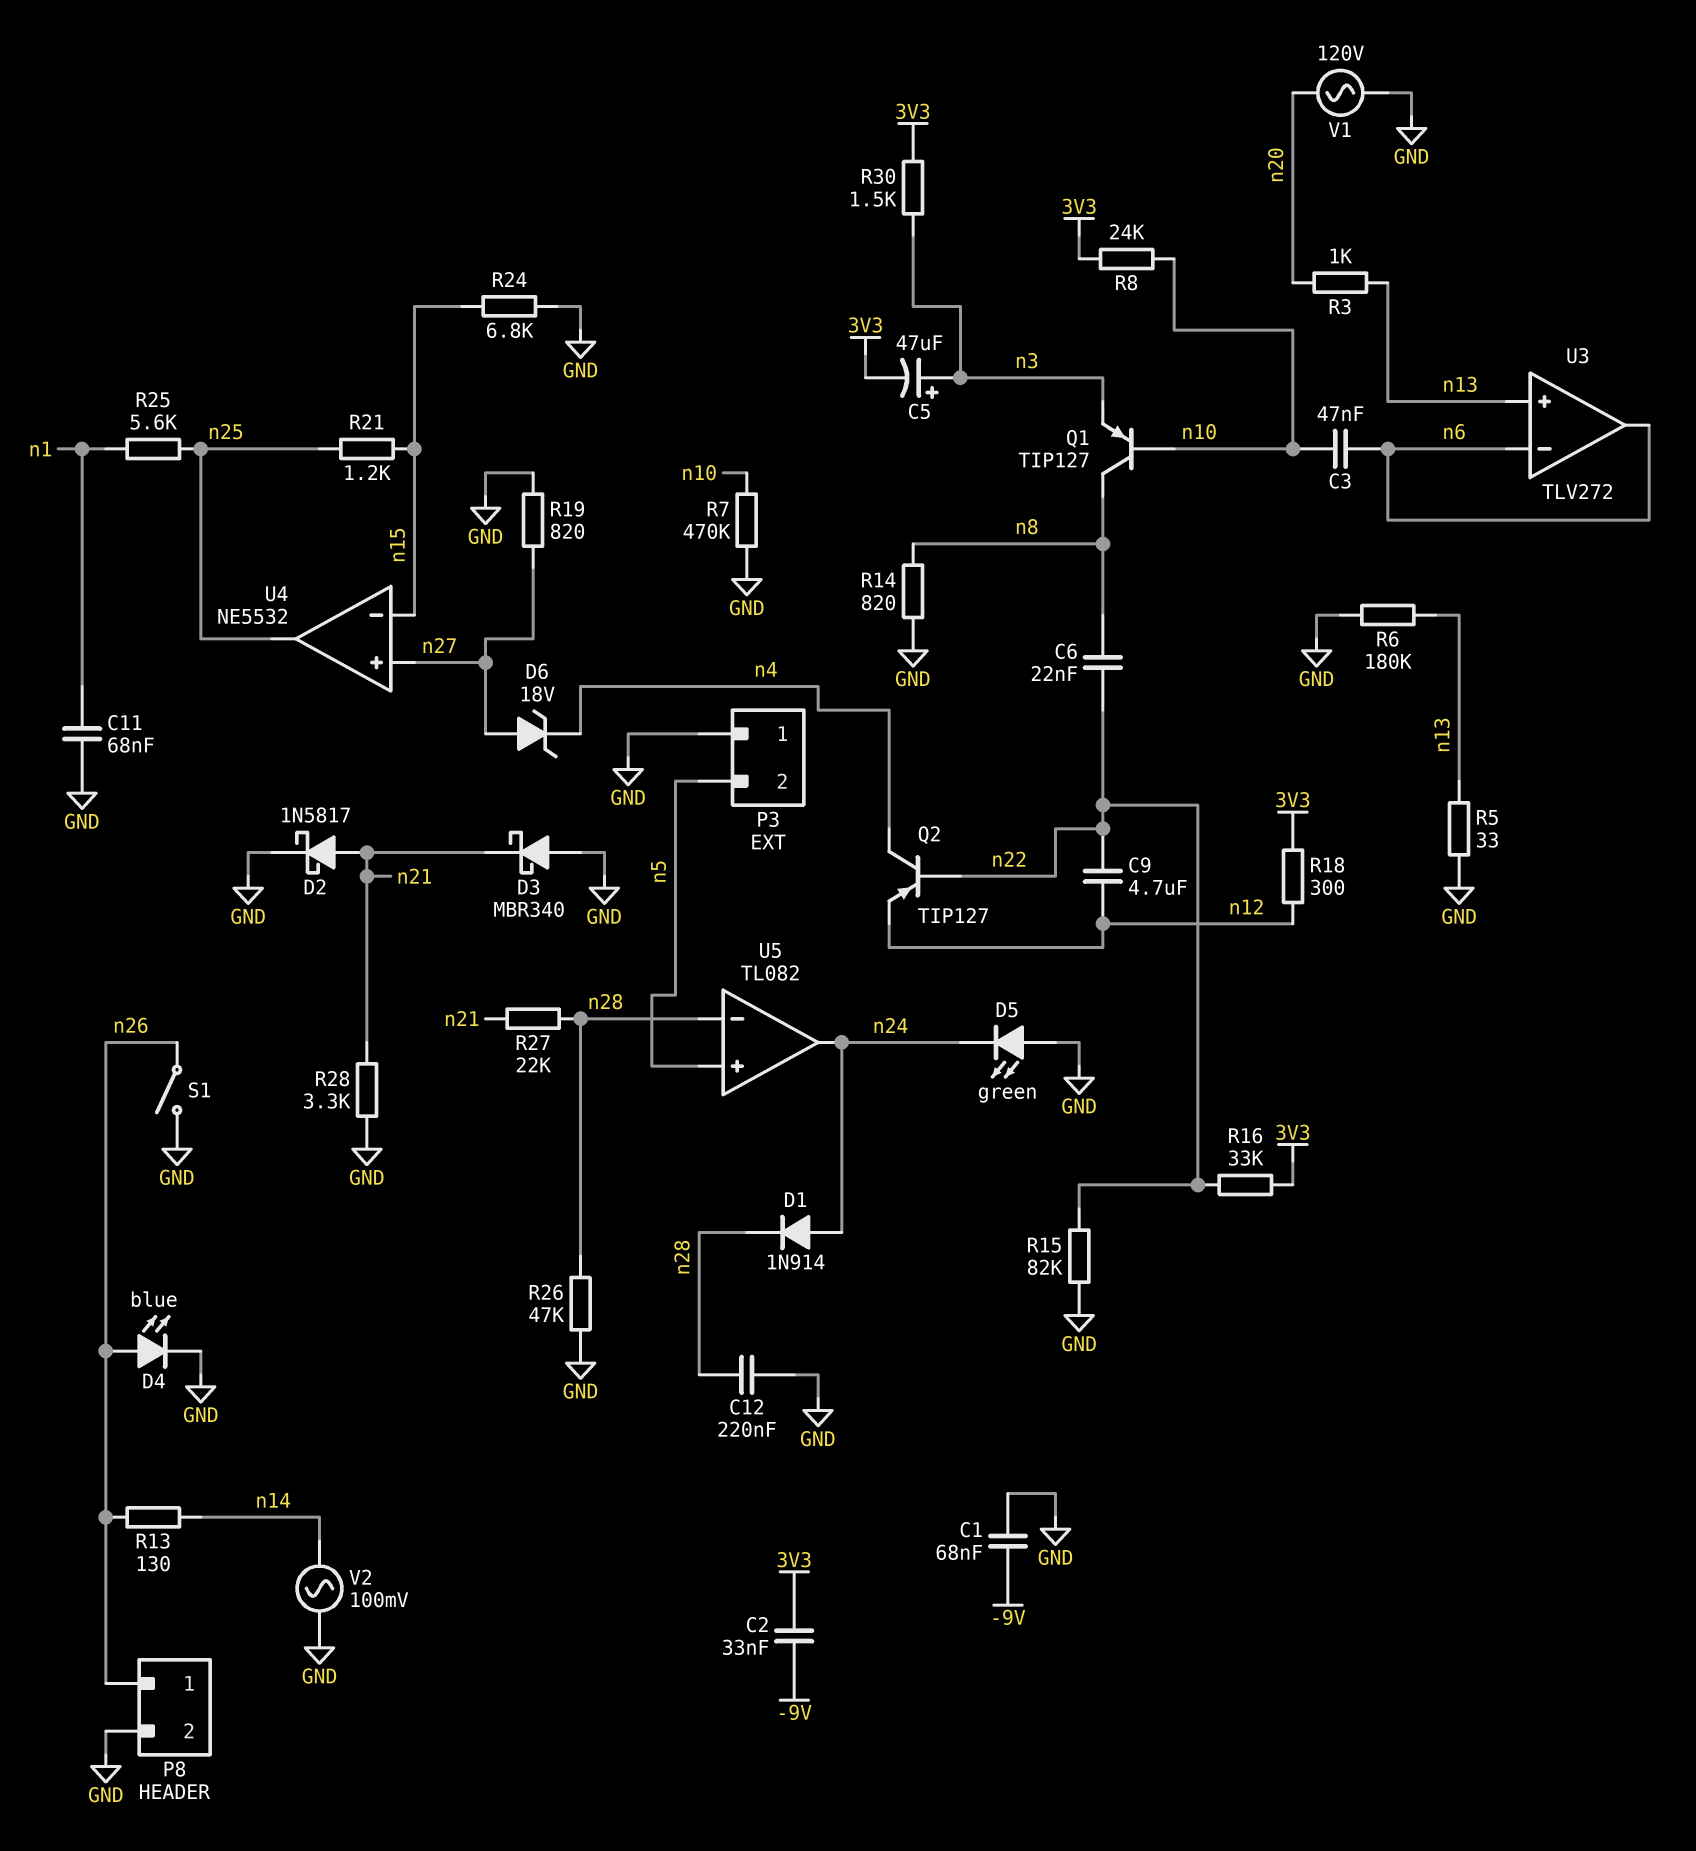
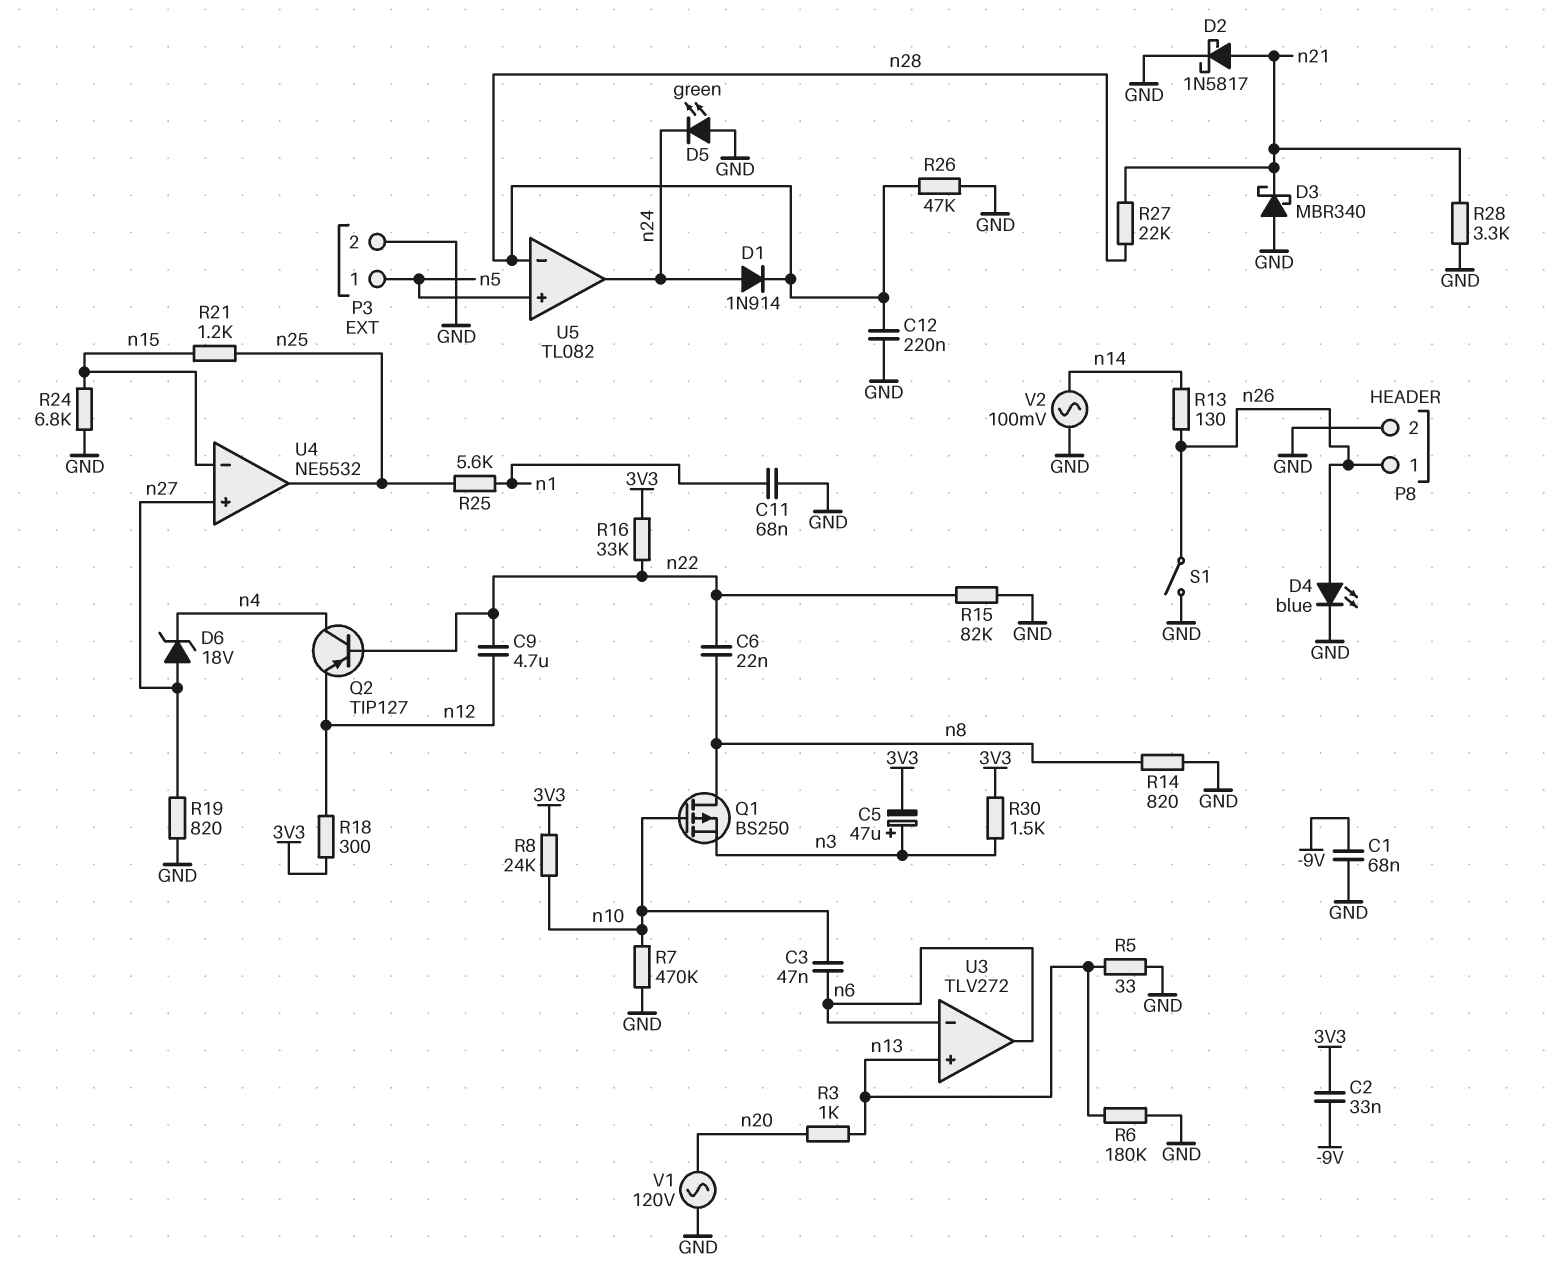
P3 pin 1: GND -> n5
P3 pin 2: n5 -> GND
Q1: PNP TIP127 (B n10, C n8, E n3) -> PMOS BS250 (G n10, D n8, S n3)

